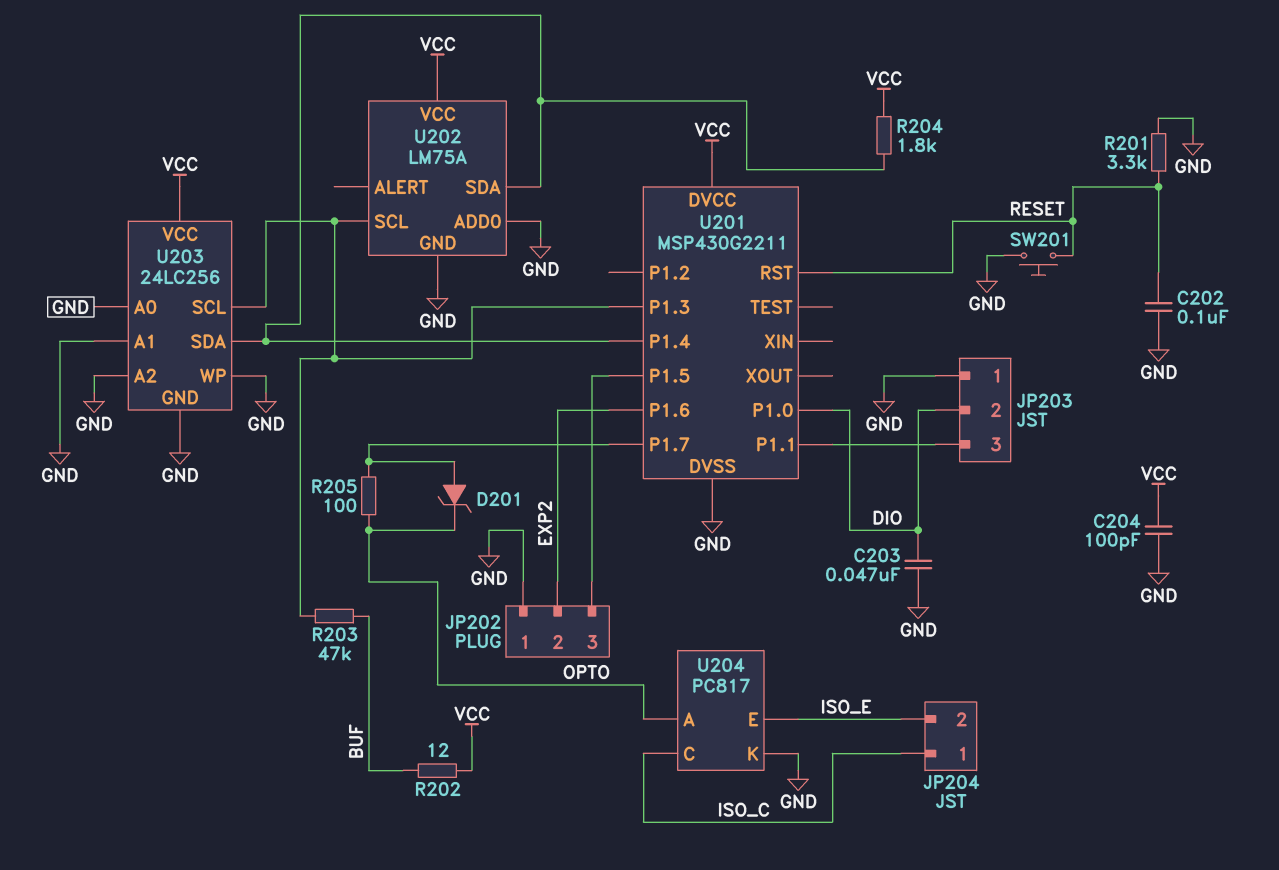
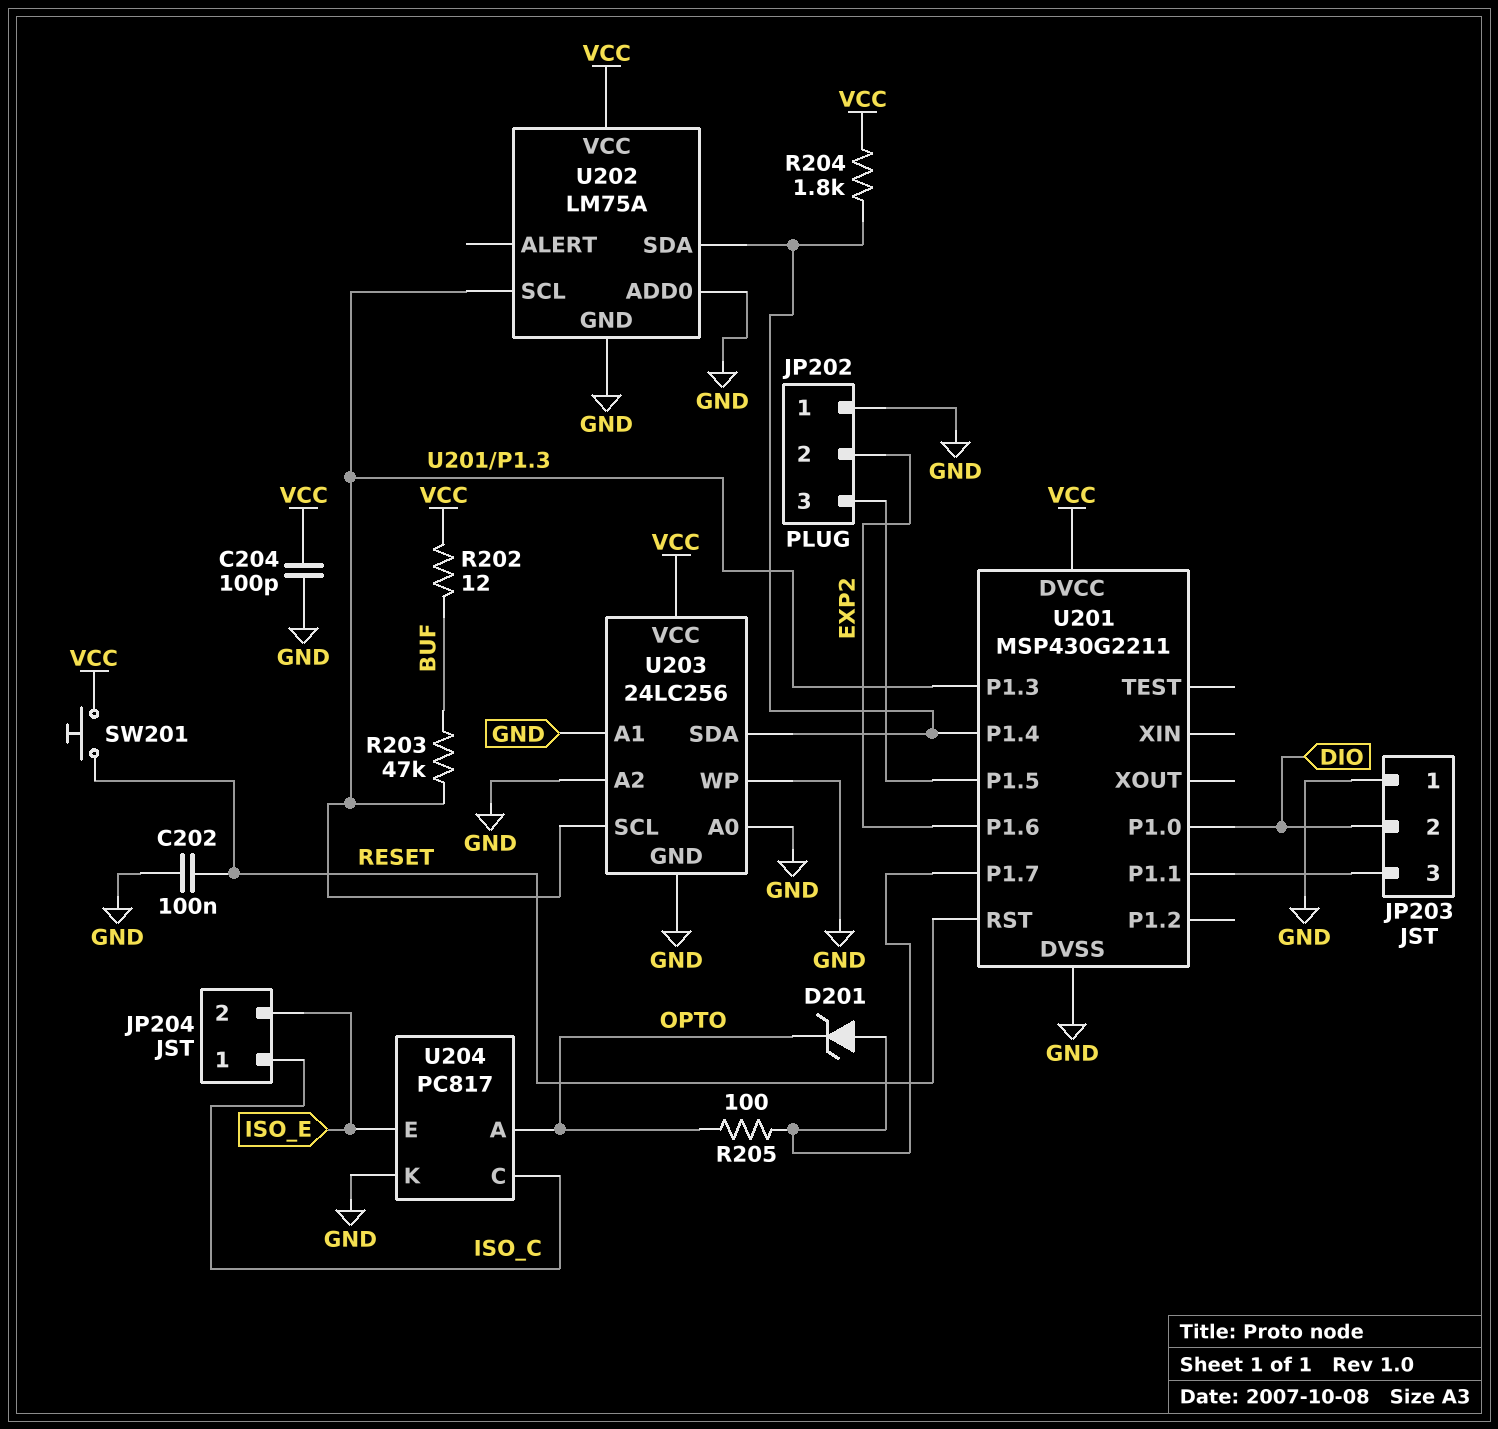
C203: 47nF (DIO, GND) -> none
R201: 3.3k (GND, RESET) -> none
SW201: button (GND, RESET) -> button (RESET, VCC)

